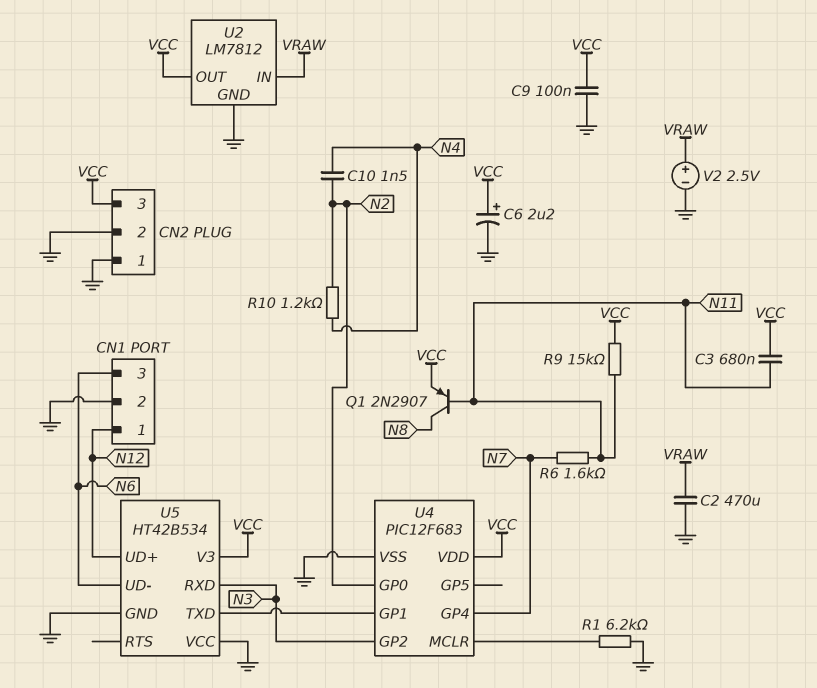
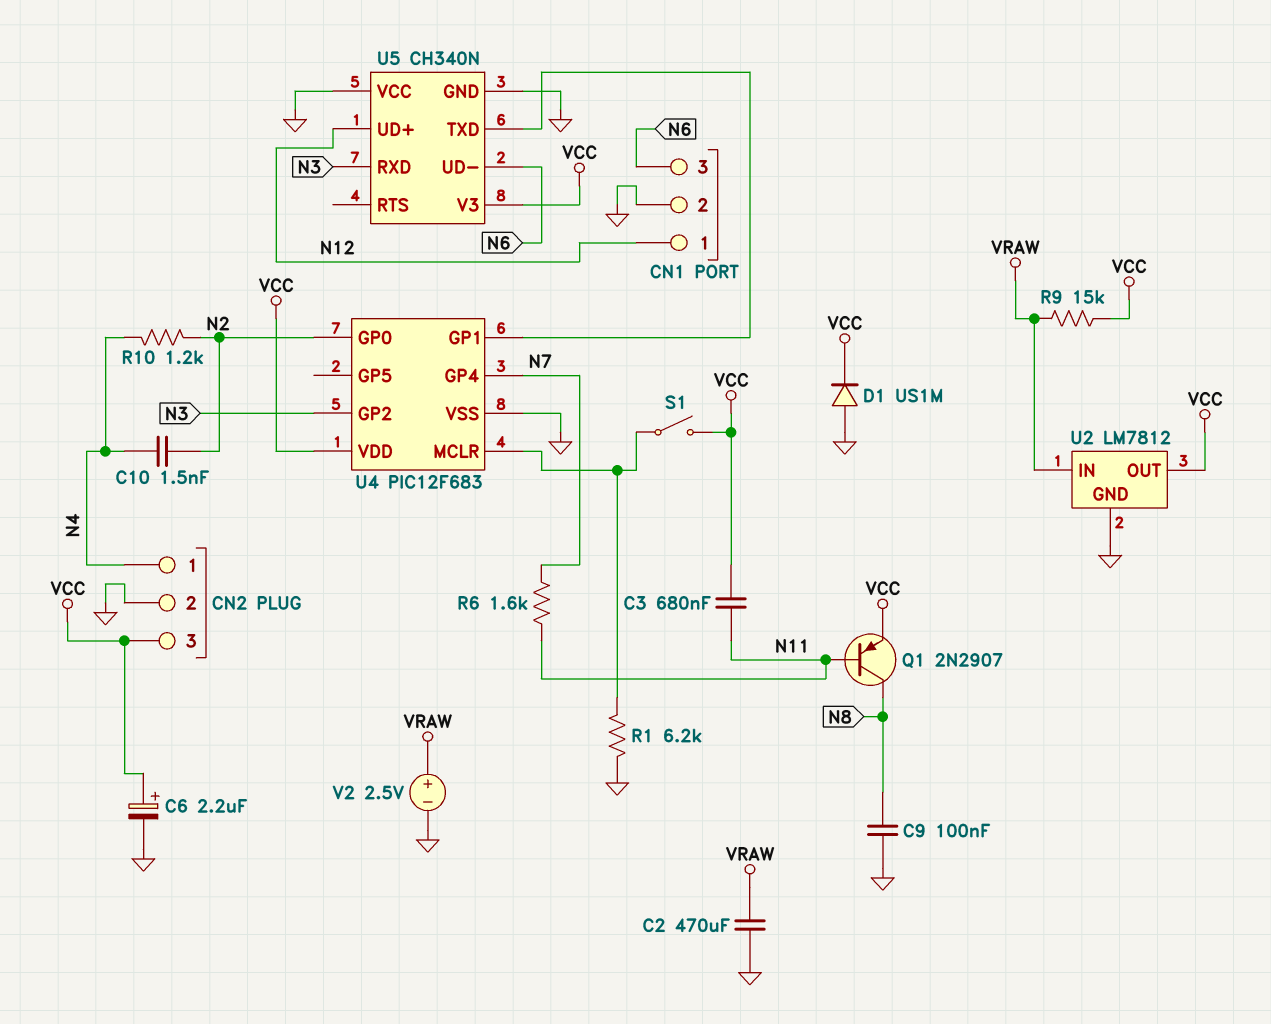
C9: 100nF (GND, VCC) -> 100nF (GND, N8)
CN2 pin 1: GND -> N4
D1: none -> diode US1M (A GND, K VCC)
R9: 15k (N11, VCC) -> 15k (VCC, VRAW)
S1: none -> switch (U4/MCLR, VCC)
U5: HT42B534 -> CH340N

